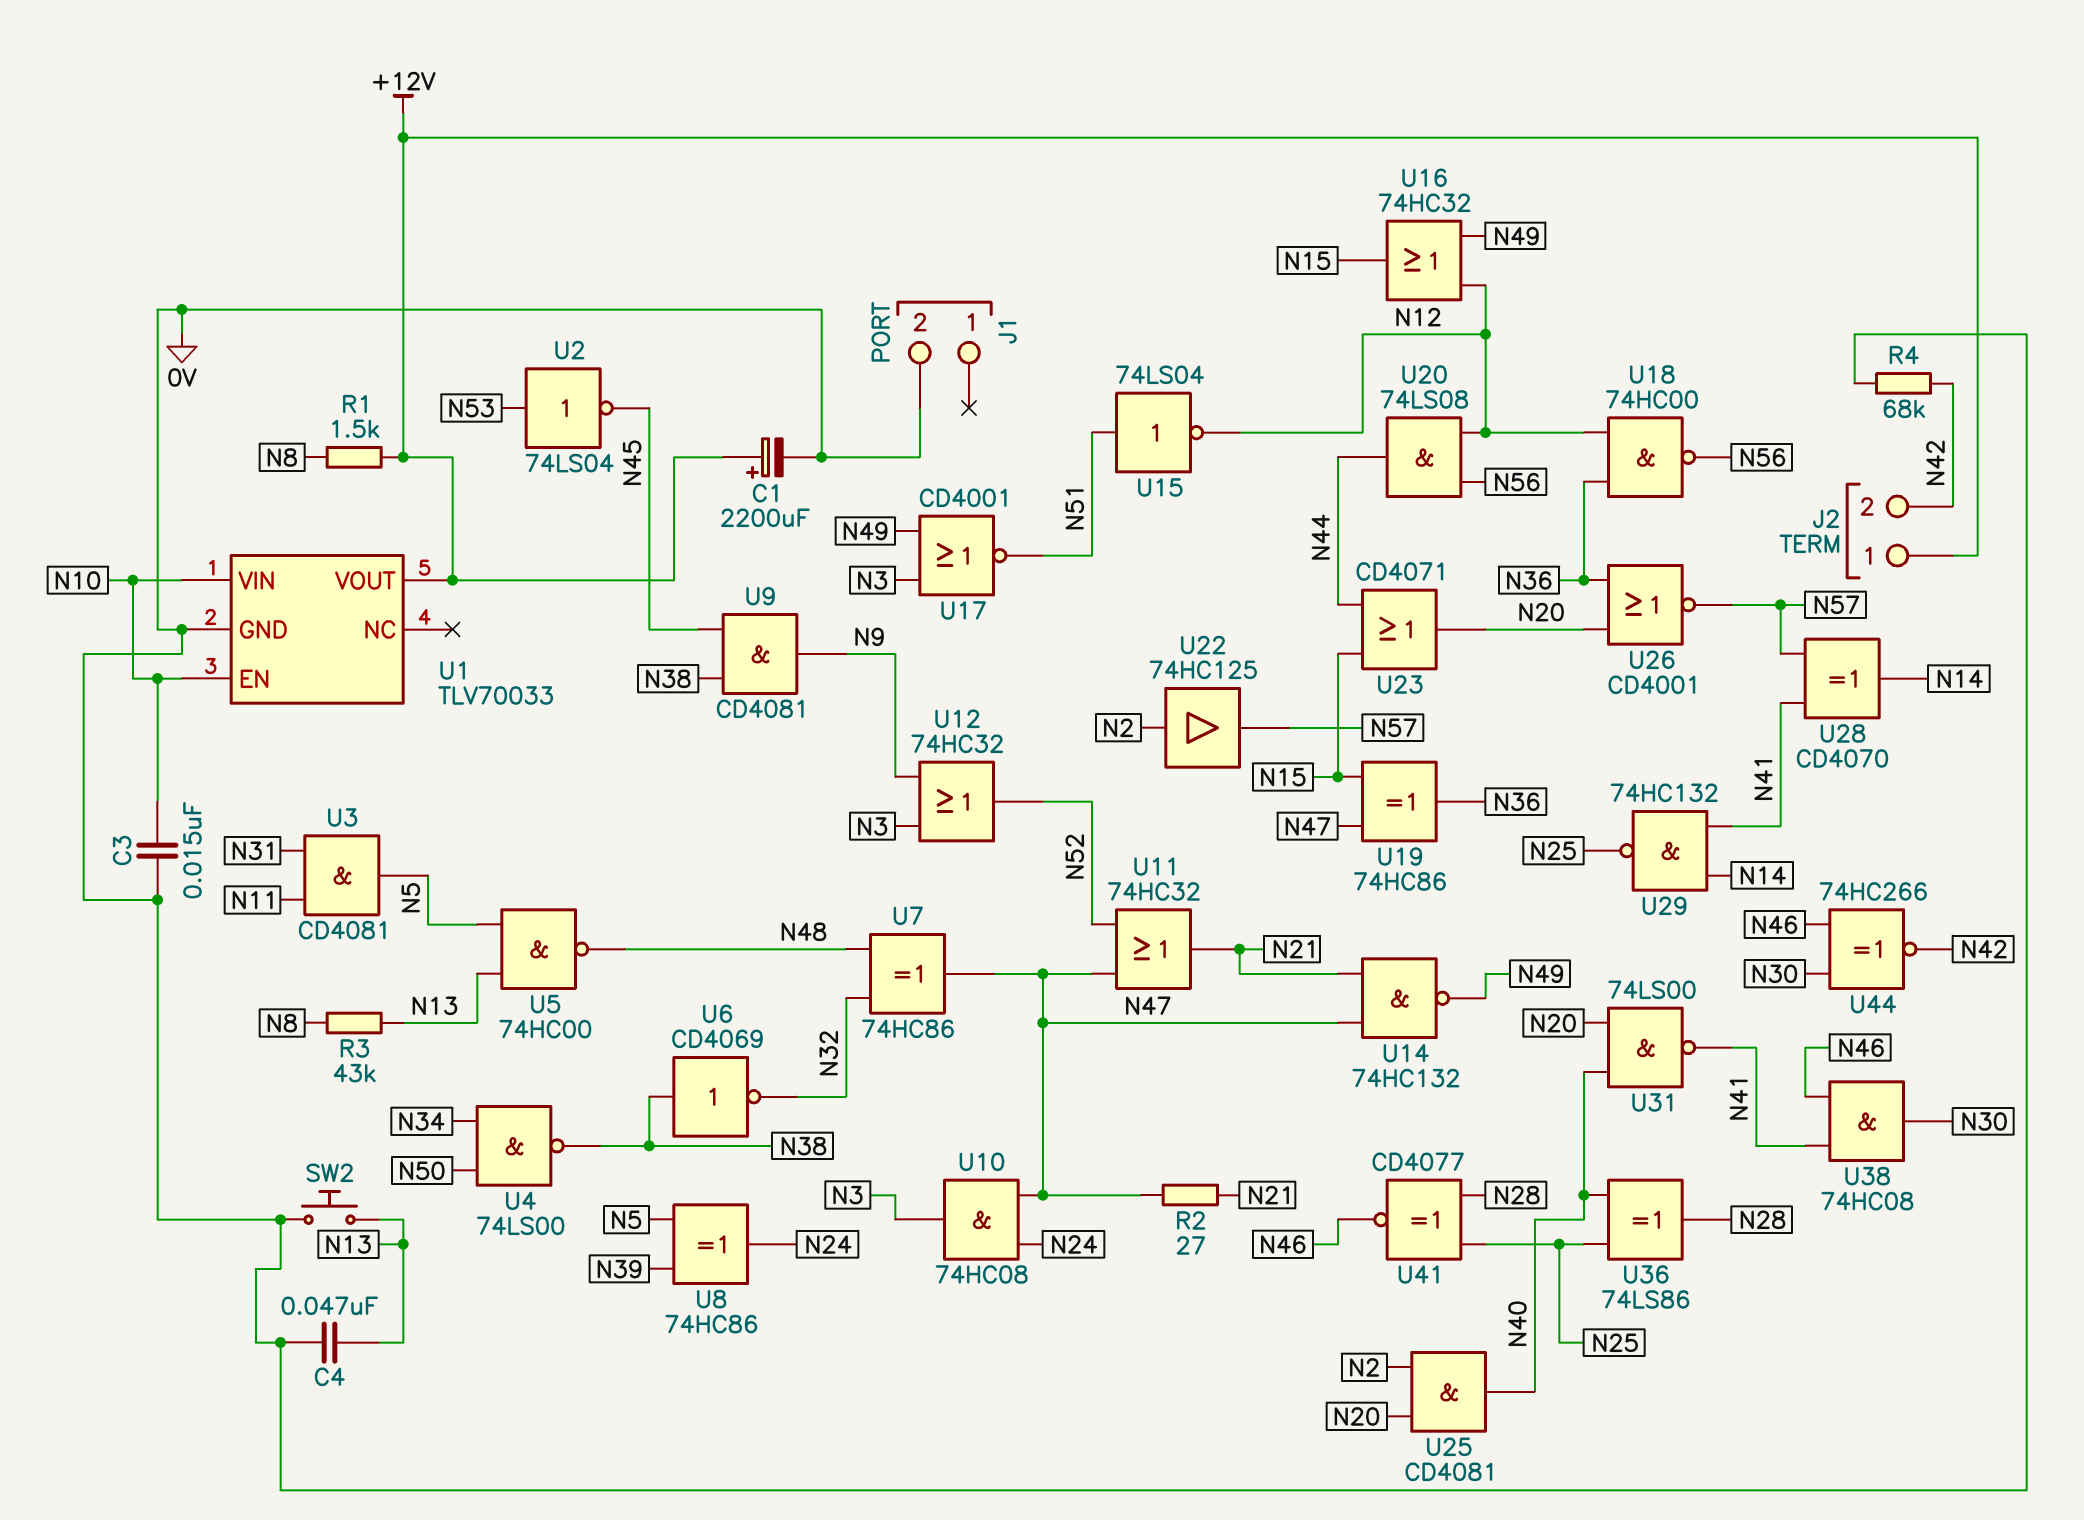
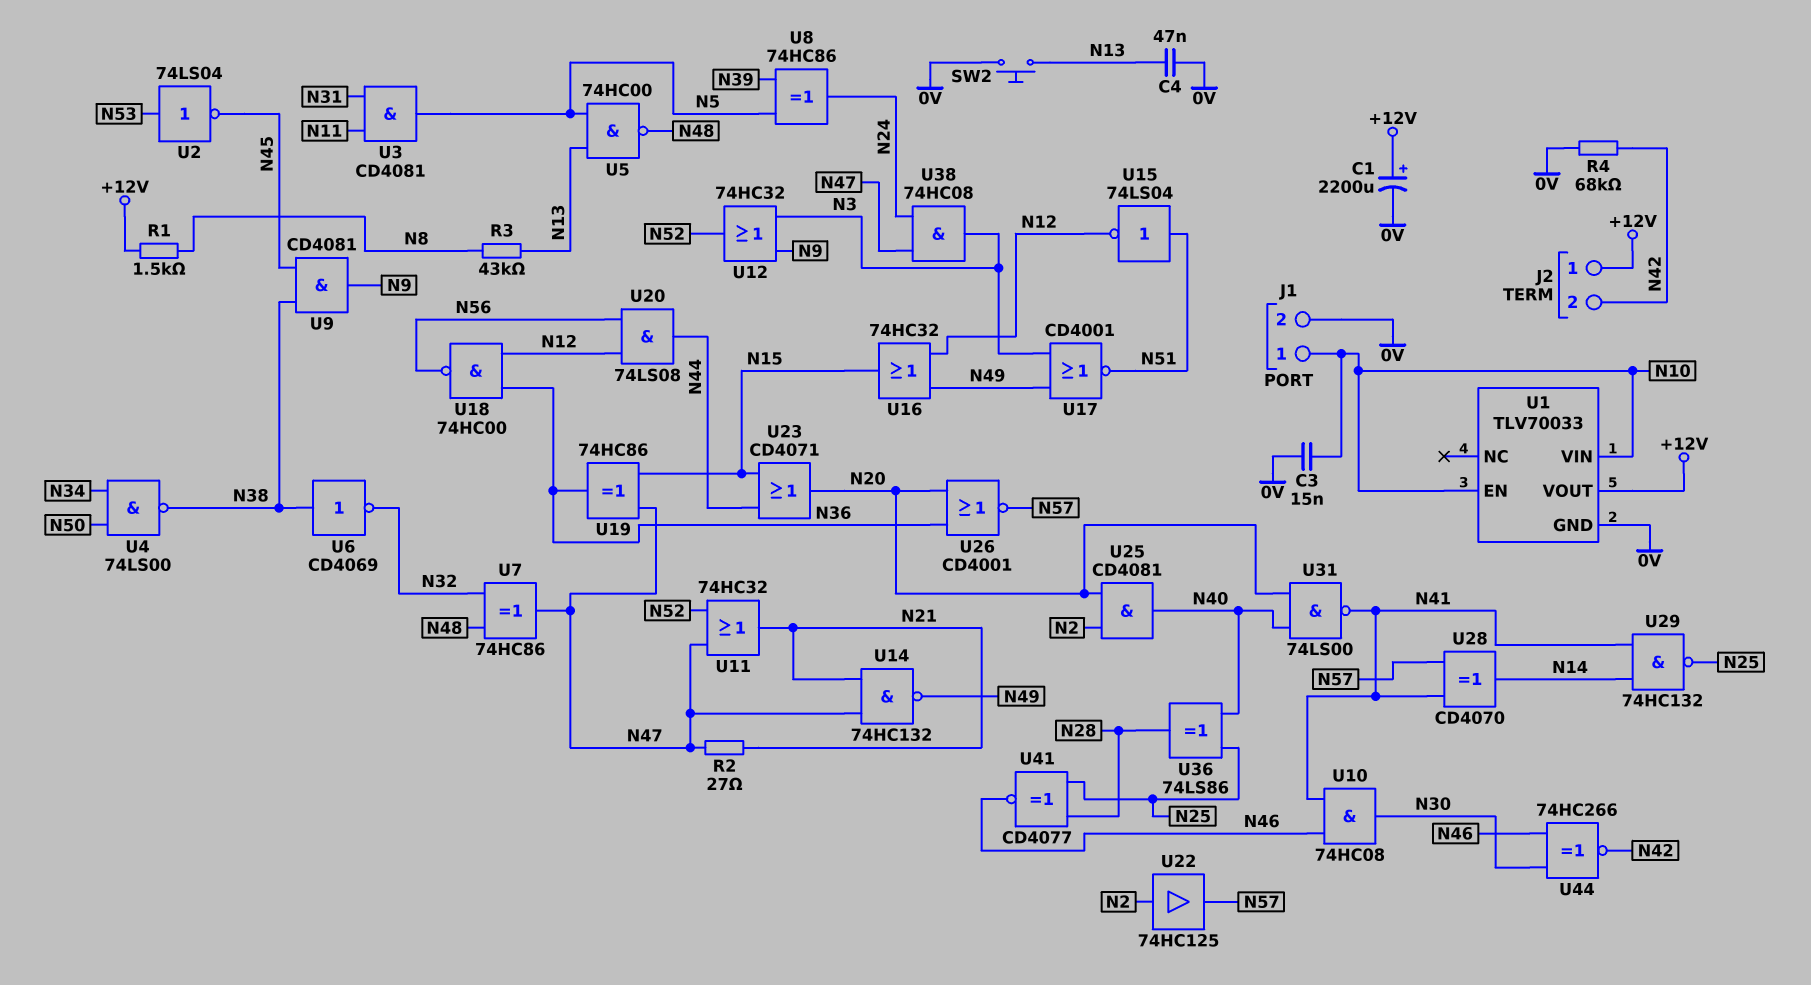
J1 pin 1: none -> N10
U10: AND 74HC08 (in N24, in N47, out N3) -> AND 74HC08 (in N41, in N46, out N30)
U38: AND 74HC08 (in N41, in N46, out N30) -> AND 74HC08 (in N24, in N47, out N3)

